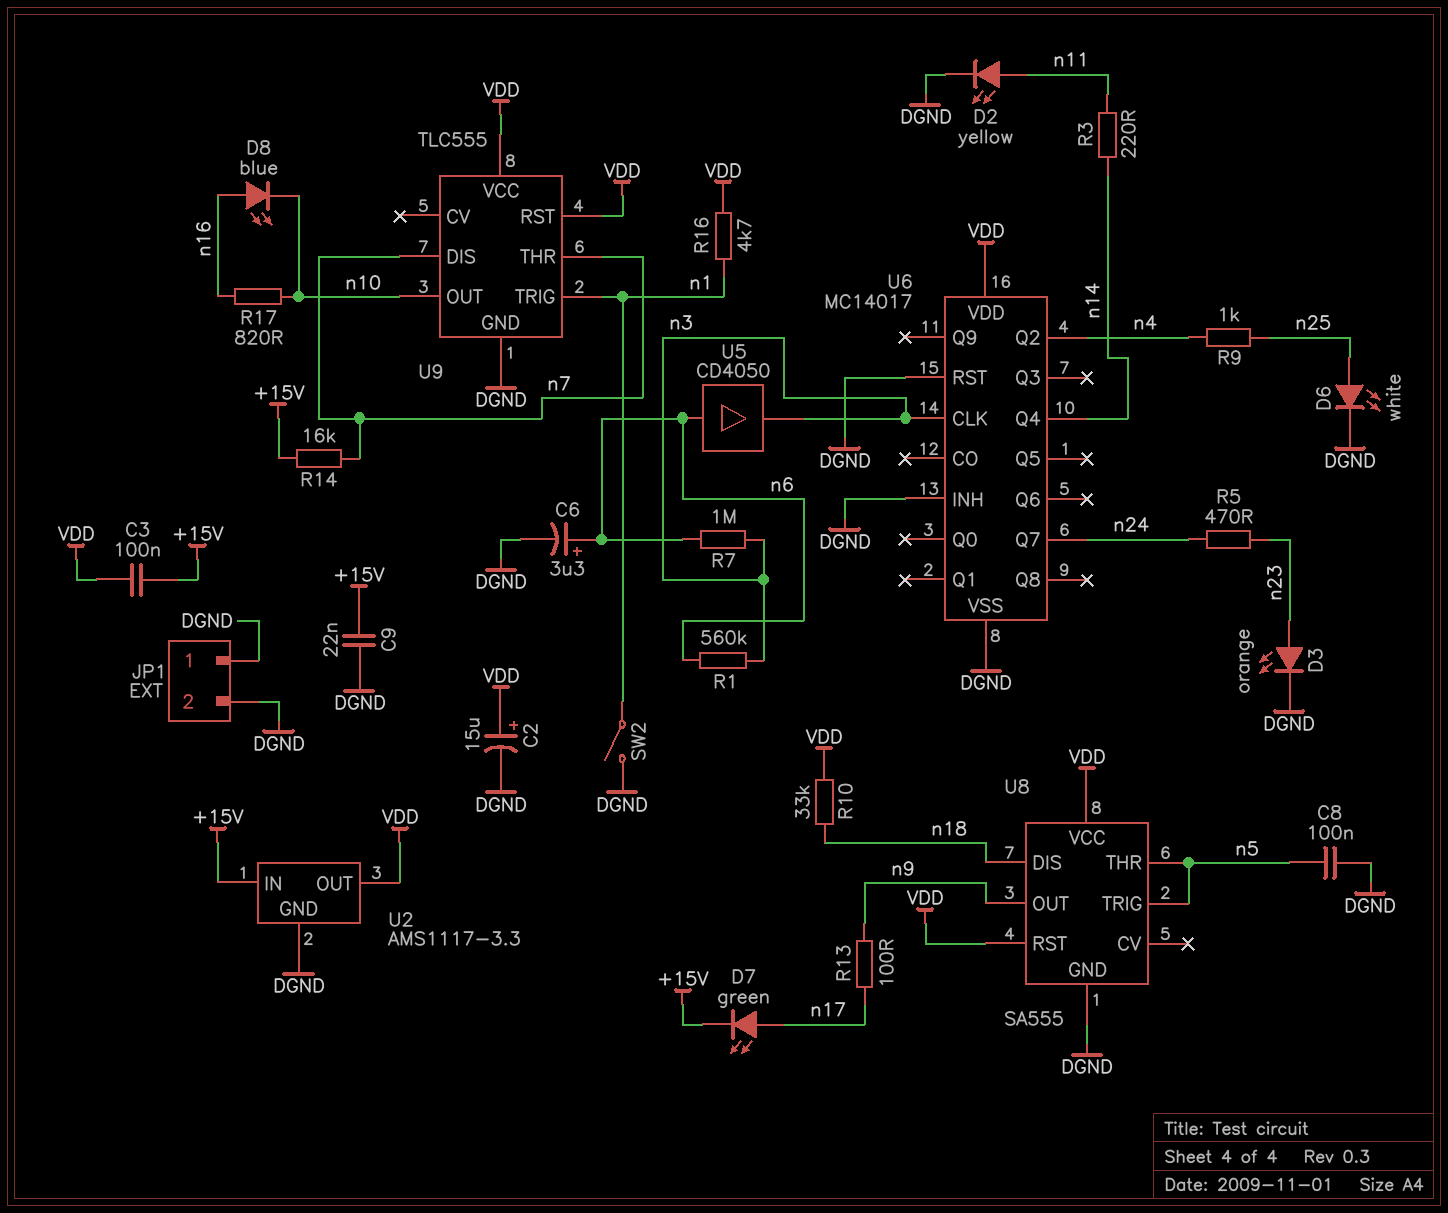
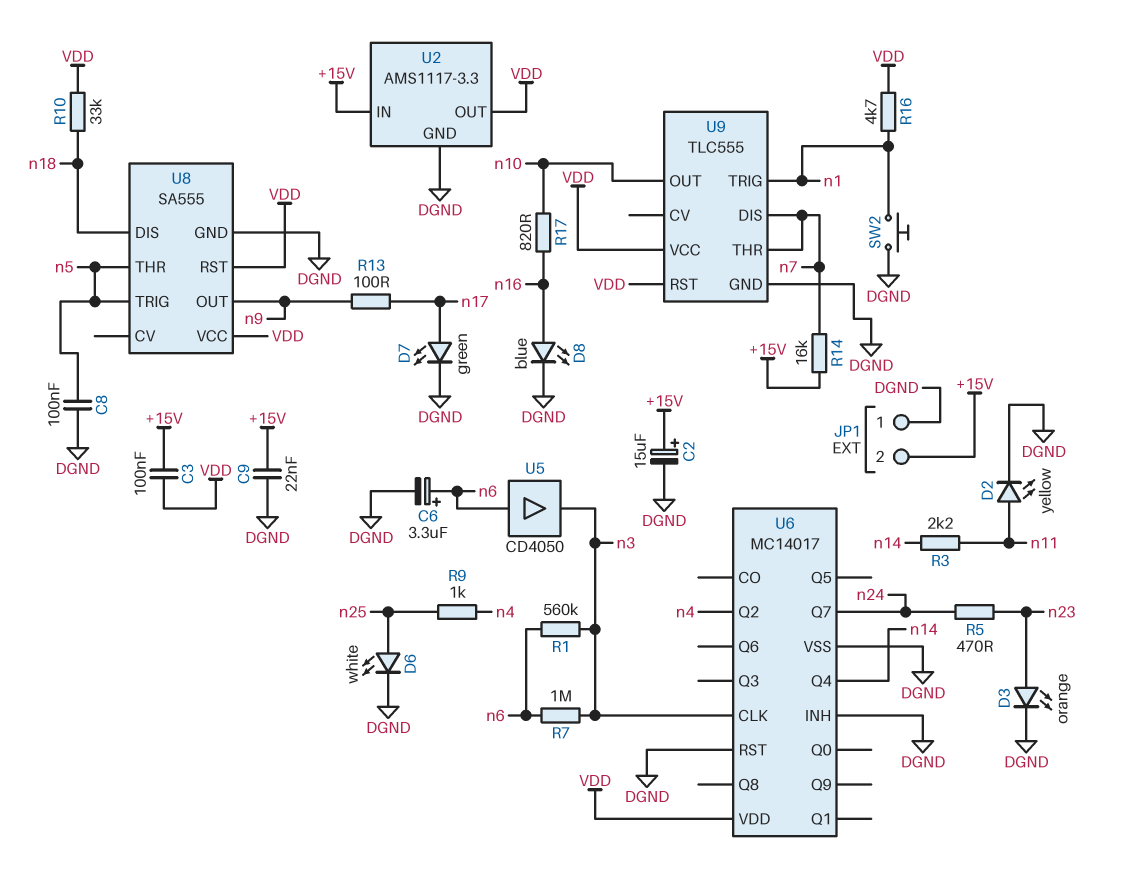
C2: 15uF (plus VDD, minus DGND) -> 15uF (plus +15V, minus DGND)
D7: LED green (A n17, K +15V) -> LED green (A n17, K DGND)
D8: LED blue (A n16, K n10) -> LED blue (A n16, K DGND)
JP1 pin 2: DGND -> +15V
R3: 220 (n11, n14) -> 2.2k (n11, n14)
SW2: switch (DGND, n1) -> button (DGND, n1)

